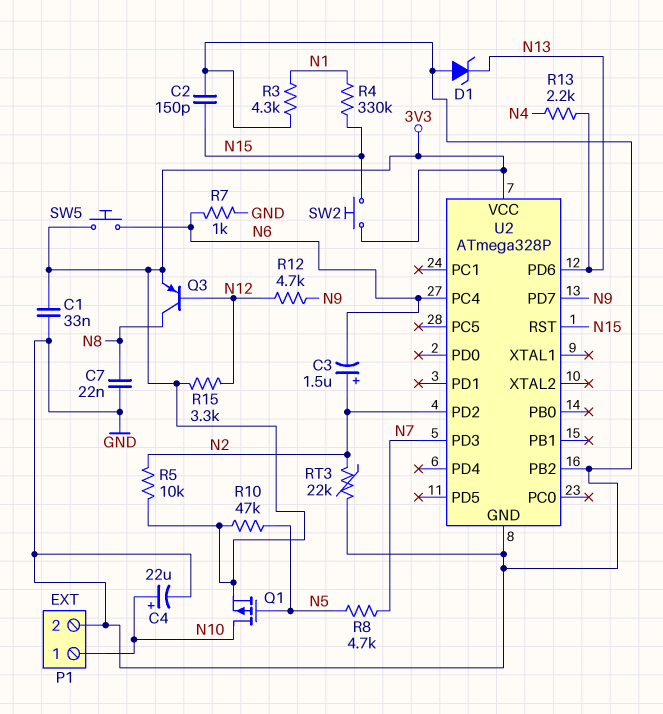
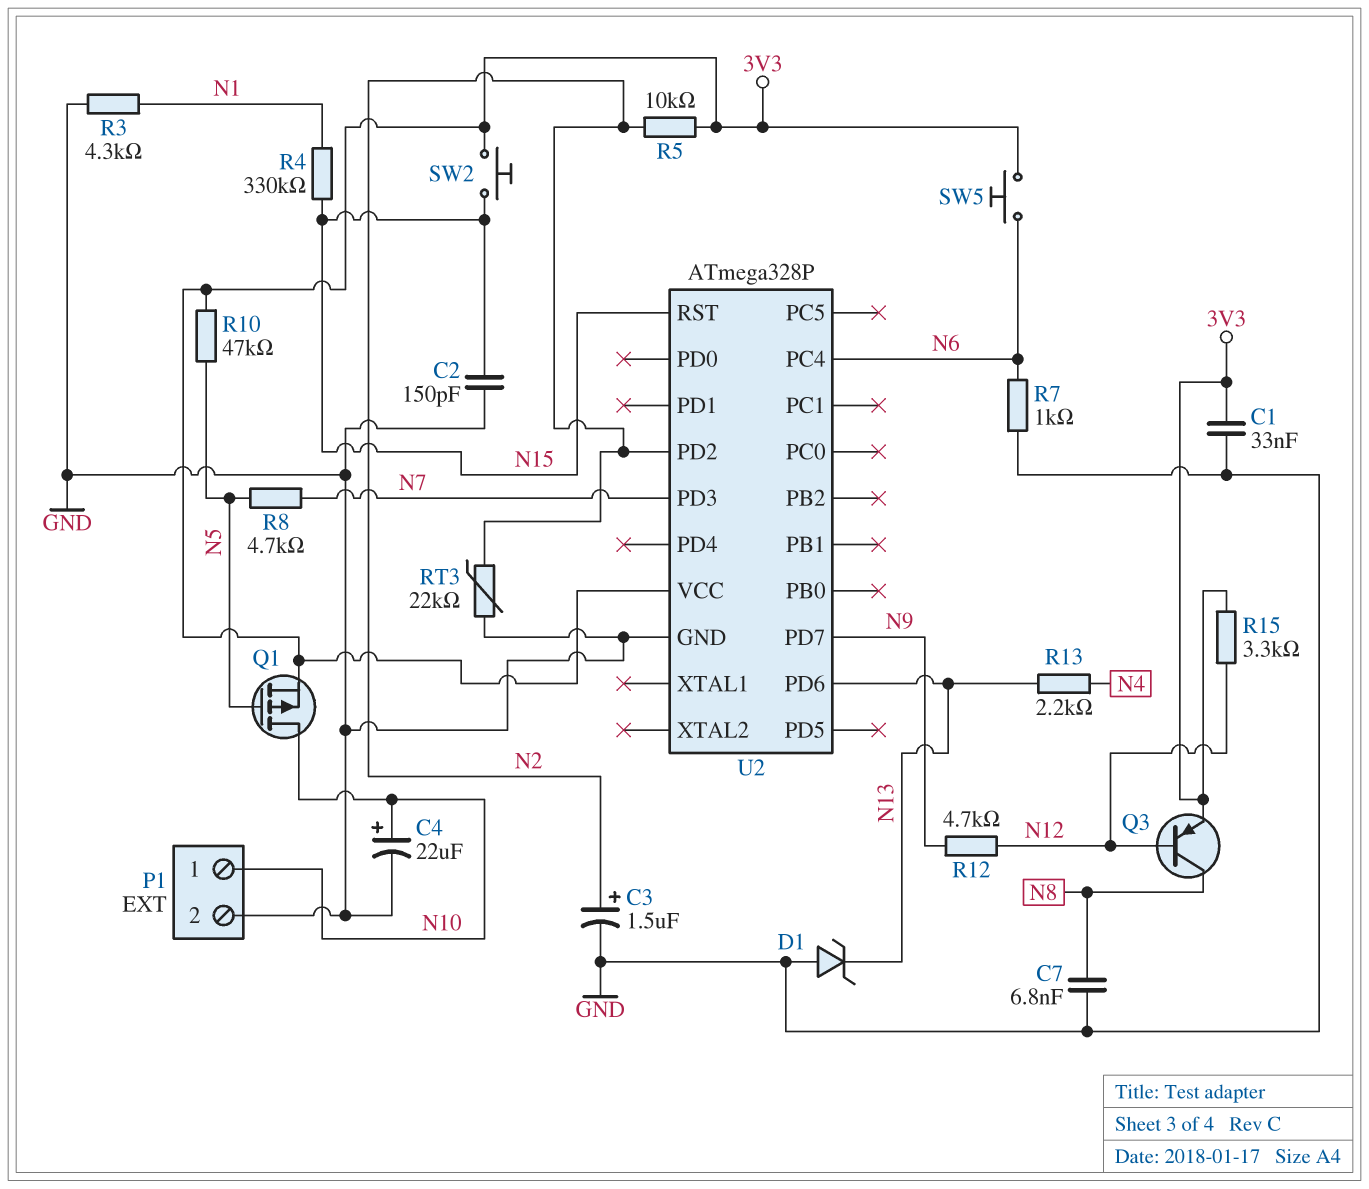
C3: 1.5uF (plus N2, minus N6) -> 1.5uF (plus N2, minus GND)
C7: 22nF (GND, N8) -> 6.8nF (GND, N8)
U2 pin PB2: GND -> none

